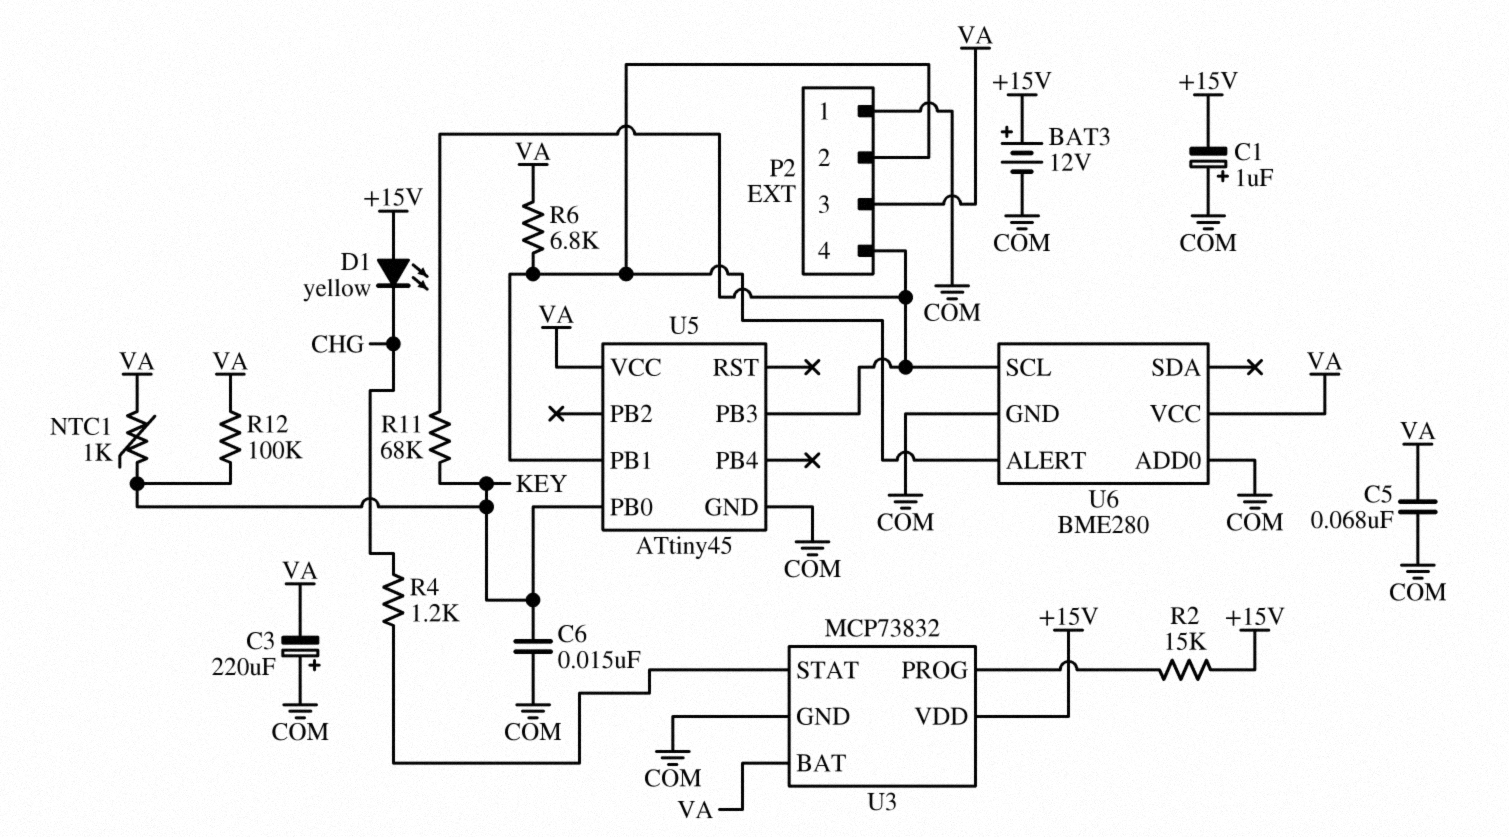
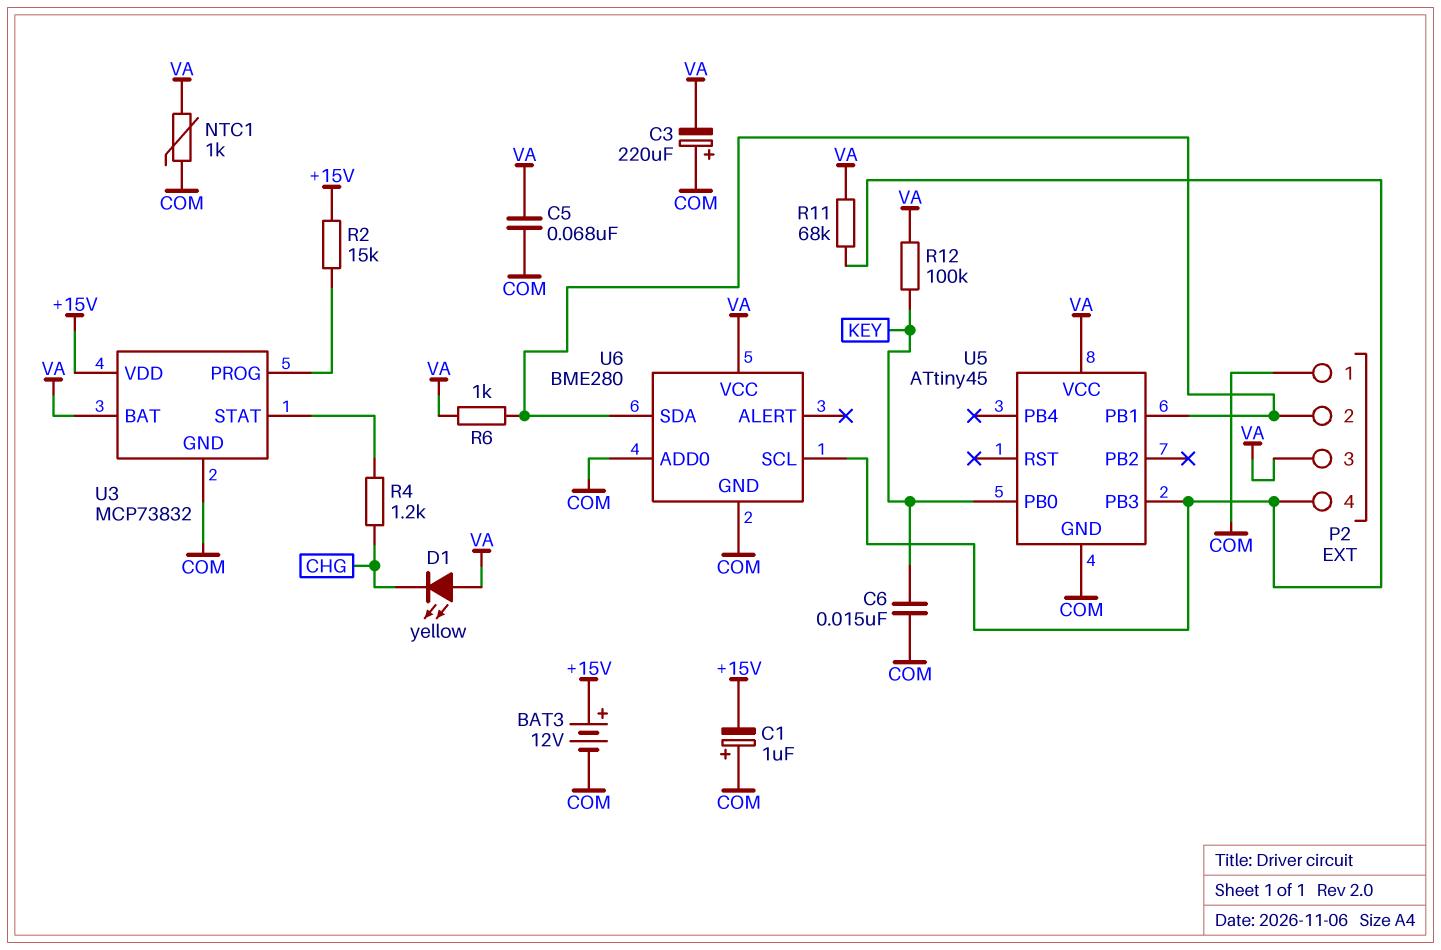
D1: LED yellow (A +15V, K CHG) -> LED yellow (A VA, K CHG)
NTC1: 1k (KEY, VA) -> 1k (COM, VA)
R6: 6.8k (P2/2, VA) -> 1k (P2/2, VA)
R11: 68k (KEY, P2/4) -> 68k (P2/4, VA)
U6 pin ALERT: P2/2 -> none
U6 pin SDA: none -> P2/2

